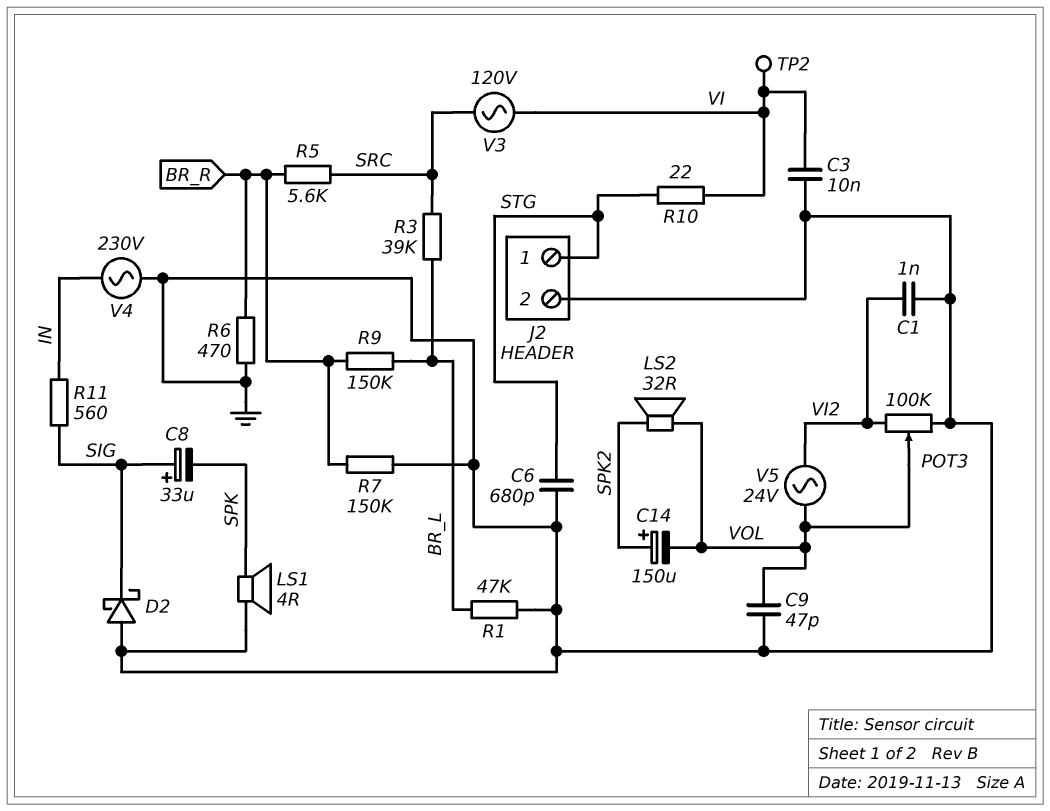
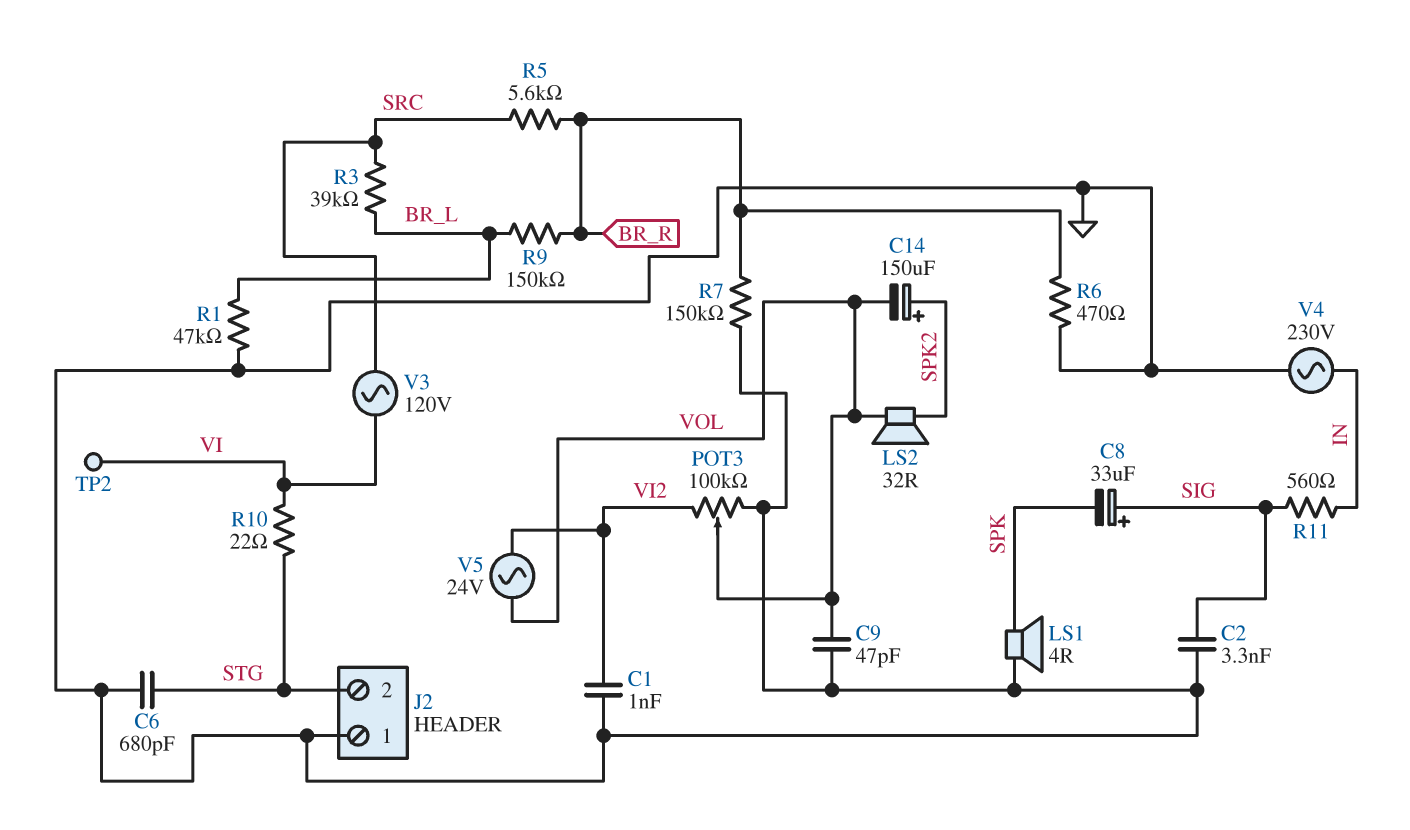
C2: none -> 3.3nF (GND, SIG)
C3: 10nF (GND, VI) -> none
D2: schottky (A GND, K SIG) -> none
J2 pin 1: STG -> GND
J2 pin 2: GND -> STG

